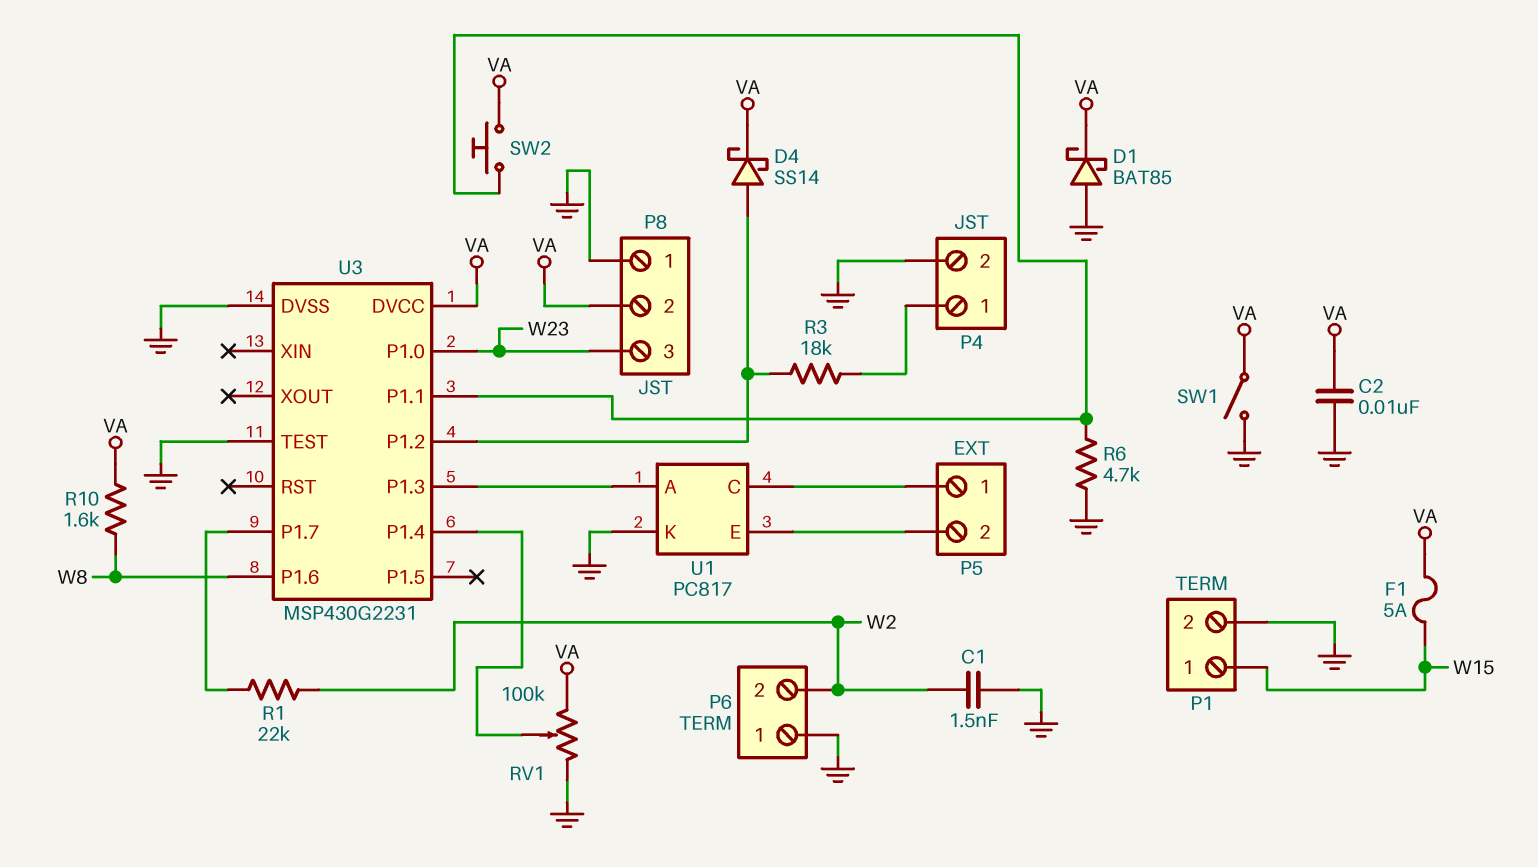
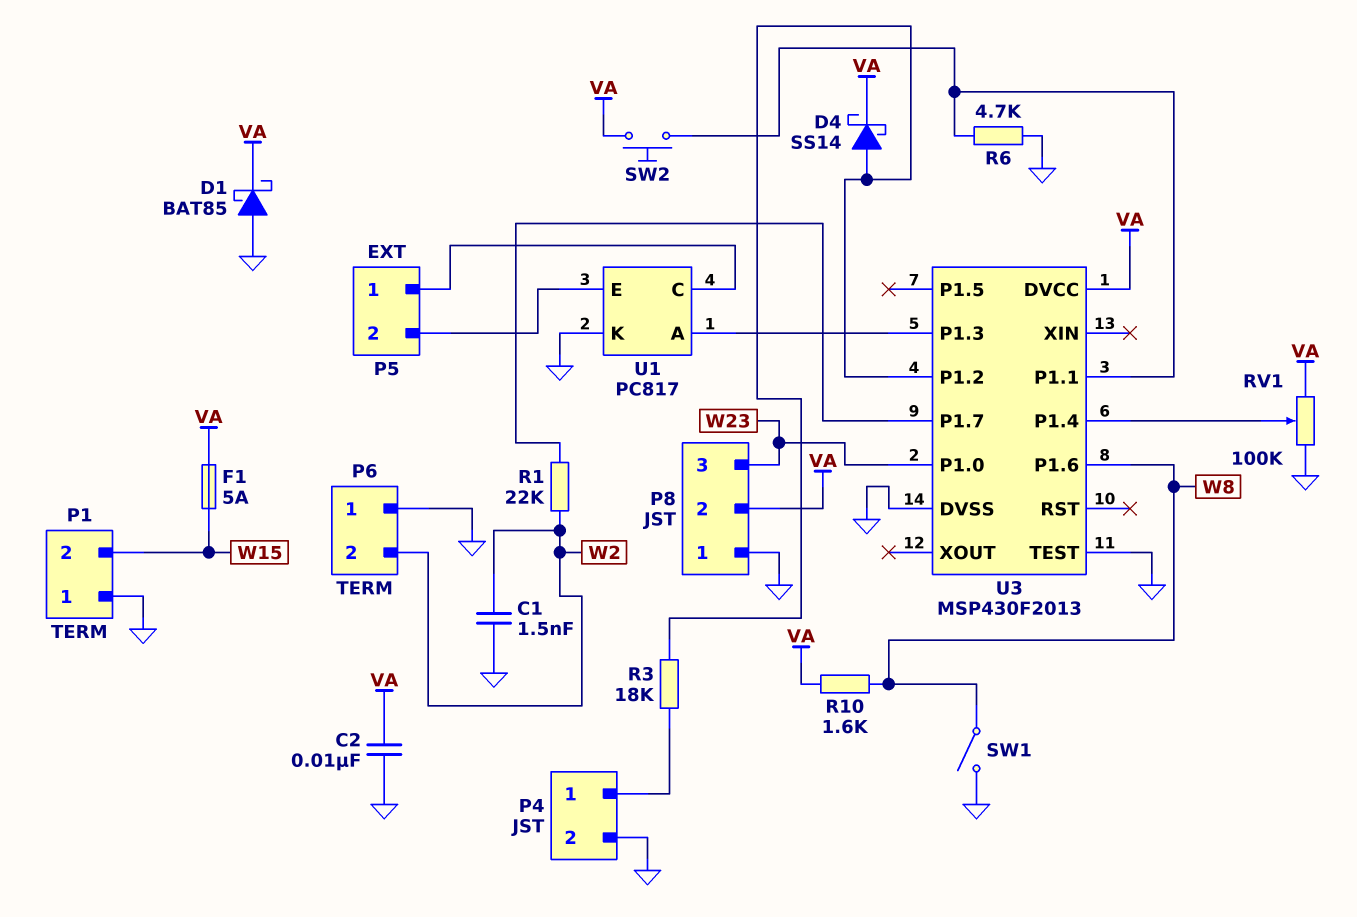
P1 pin 1: W15 -> GND
P1 pin 2: GND -> W15
SW1: switch (GND, VA) -> switch (GND, W8)
U3: MSP430G2231 -> MSP430F2013

